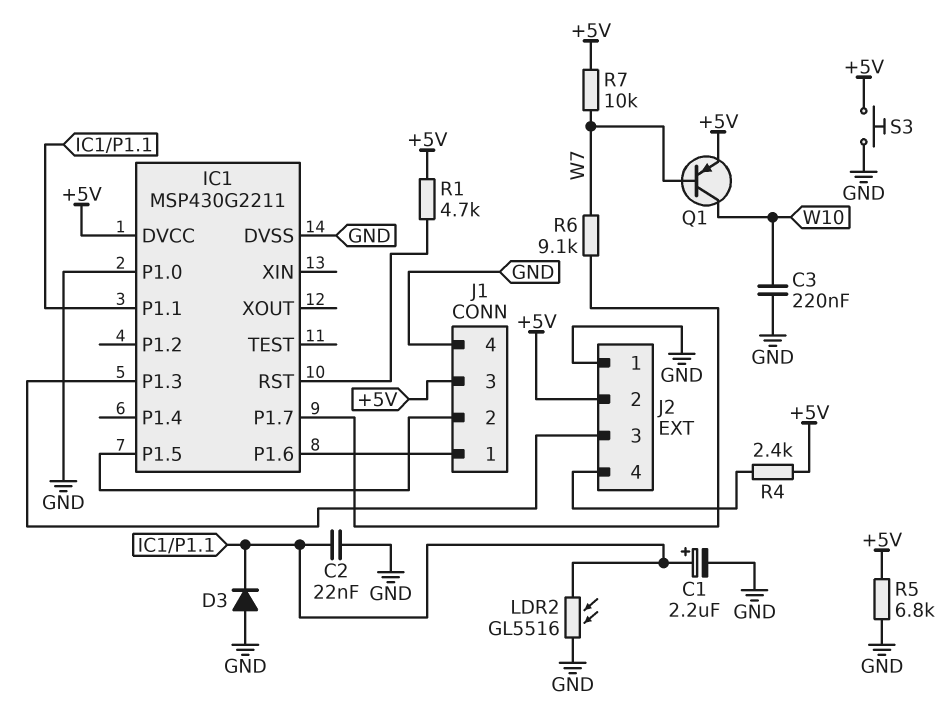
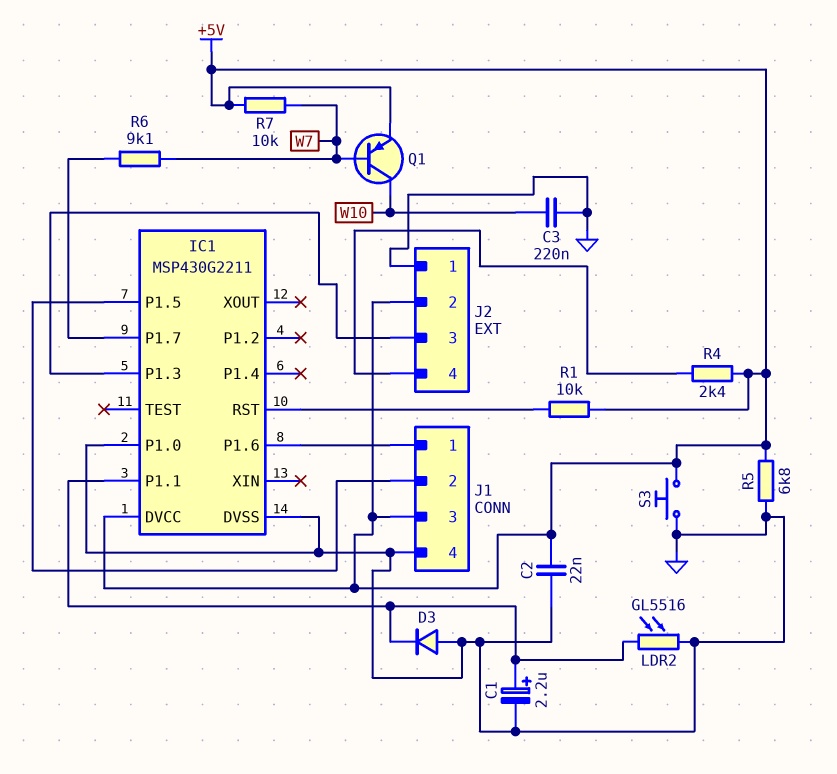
C2: 22nF (GND, IC1/P1.1) -> 22nF (+5V, GND)
R1: 4.7k (+5V, IC1/RST) -> 10k (+5V, IC1/RST)

